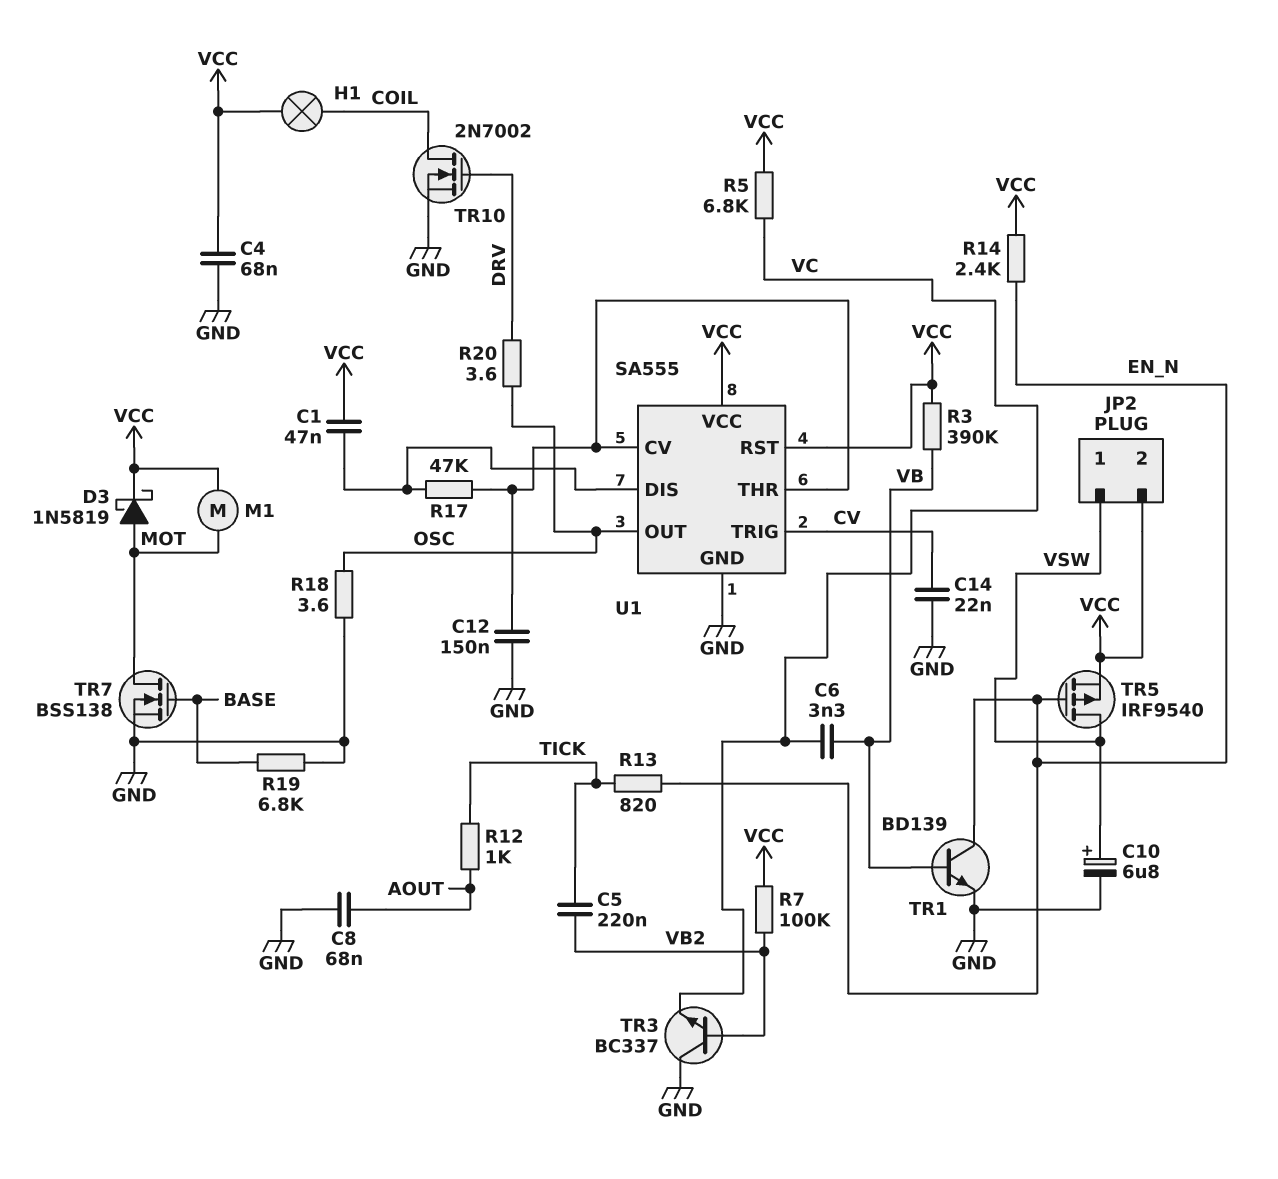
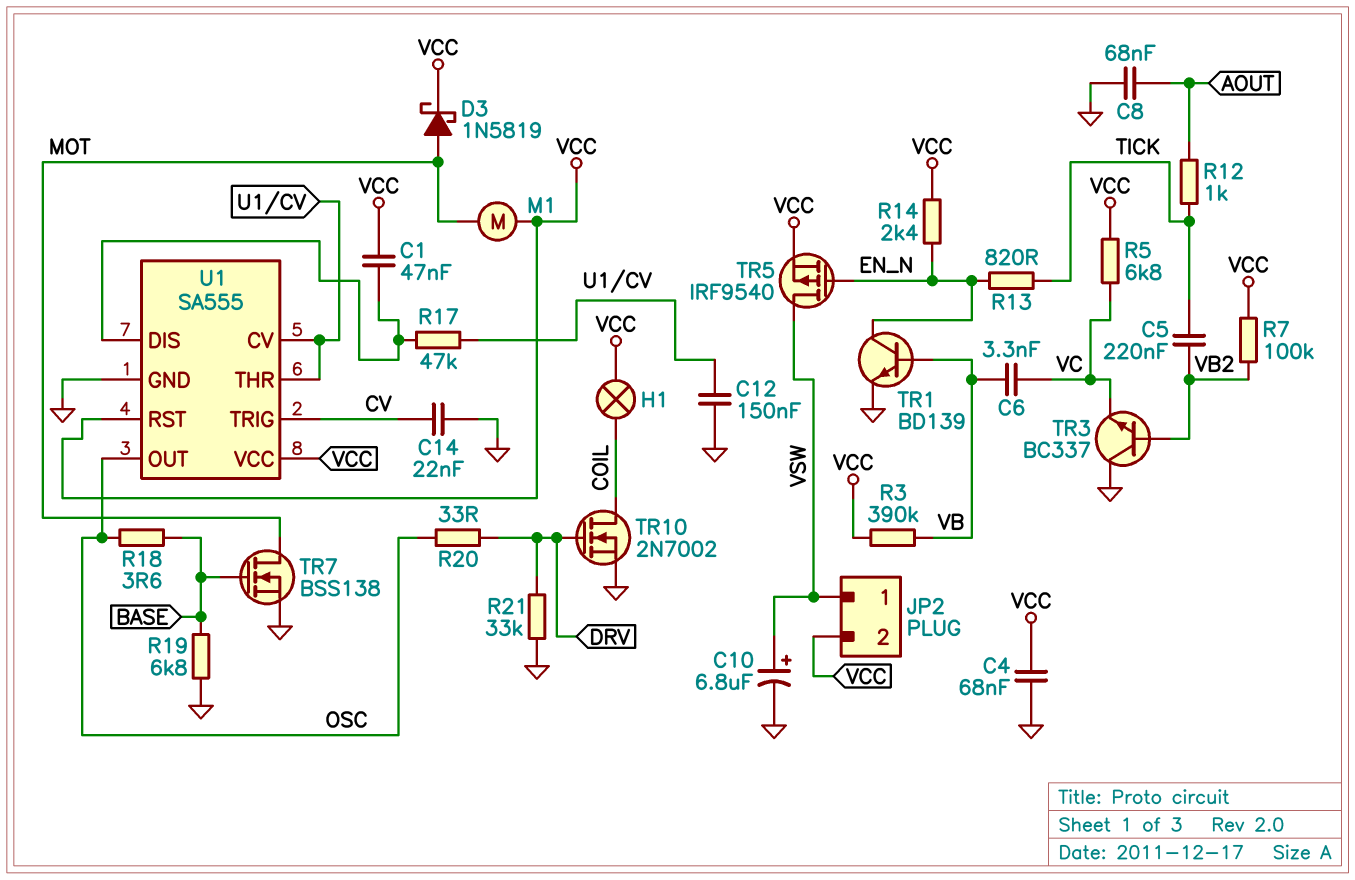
R18: 3.6 (GND, OSC) -> 3.6 (BASE, OSC)
R20: 3.6 (DRV, OSC) -> 33 (DRV, OSC)
R21: none -> 33k (DRV, GND)

